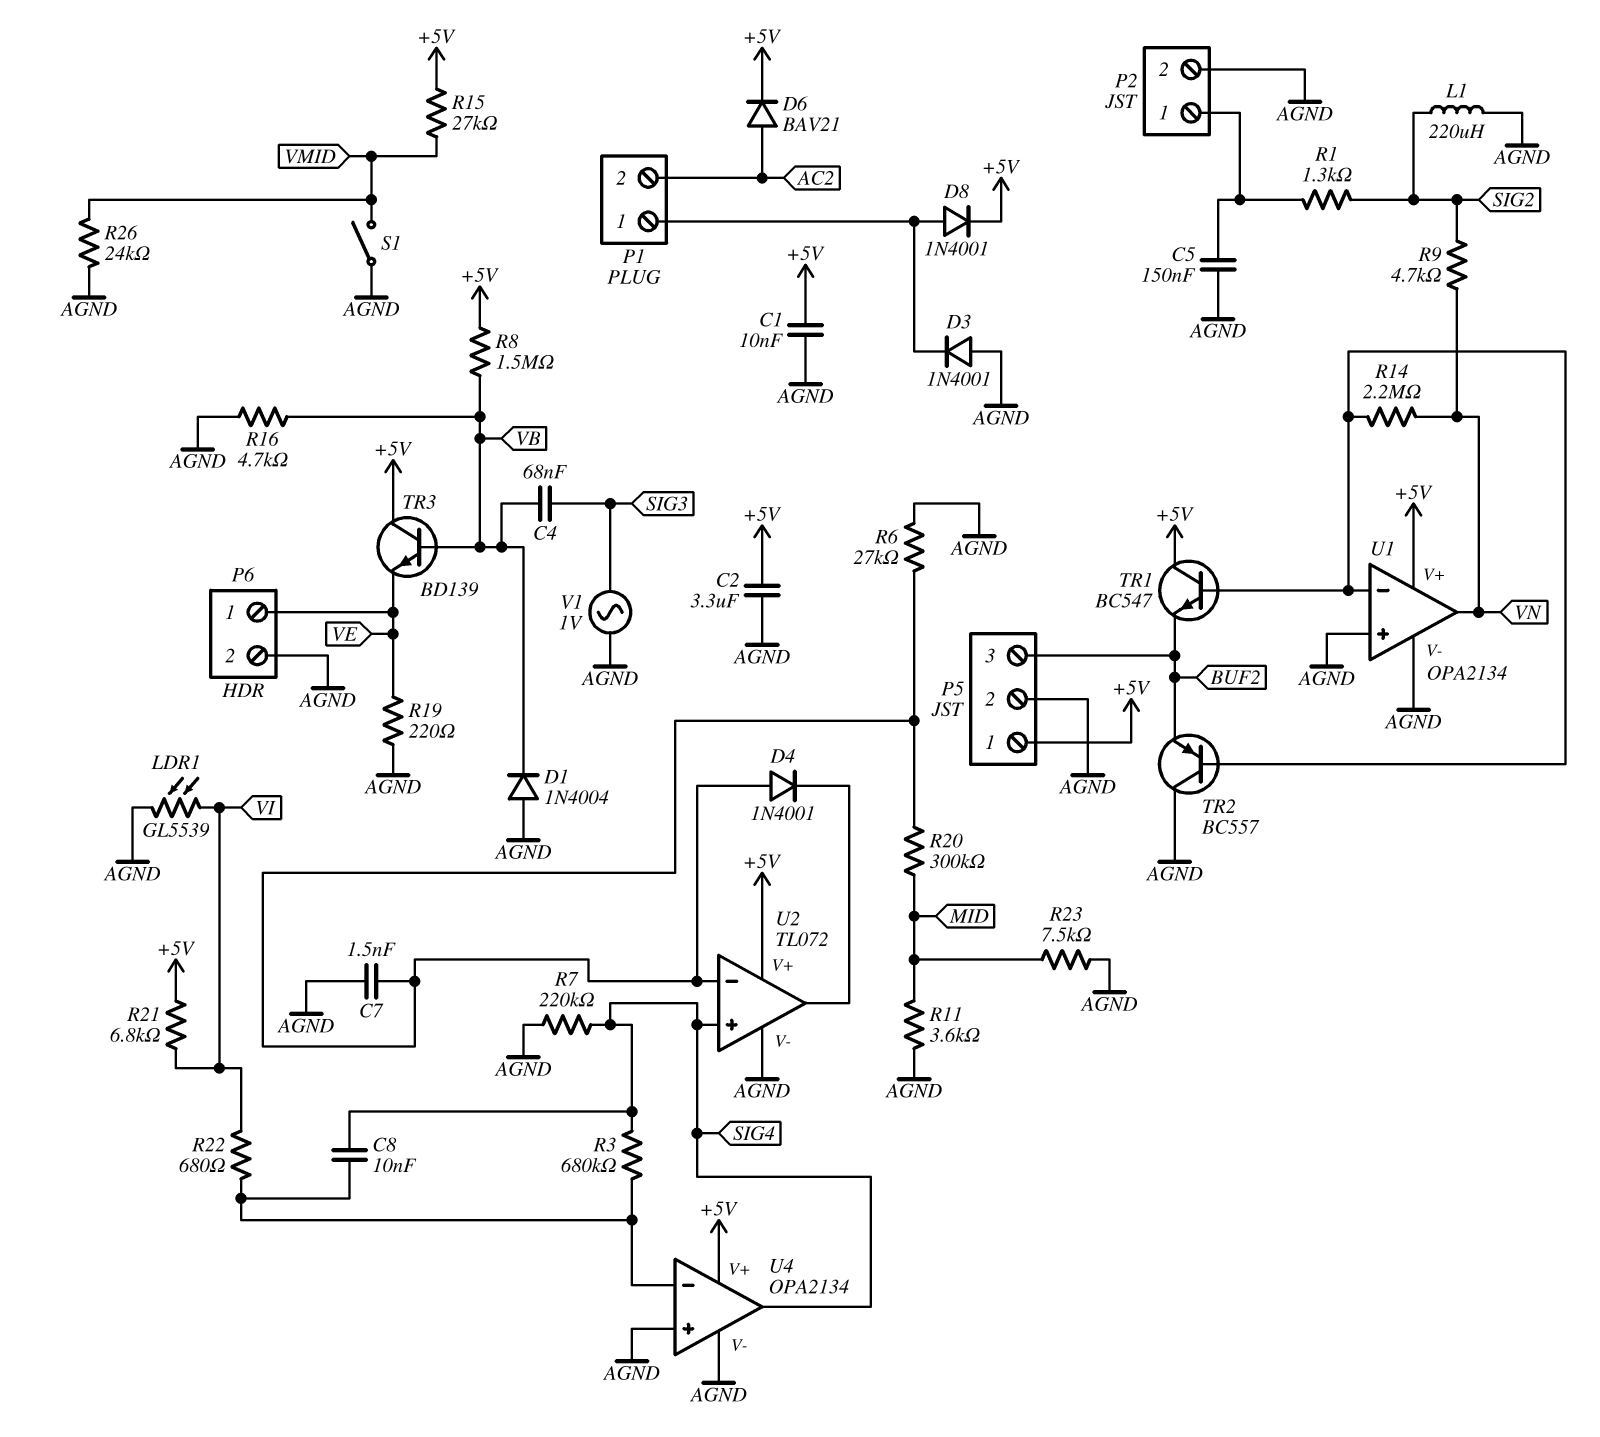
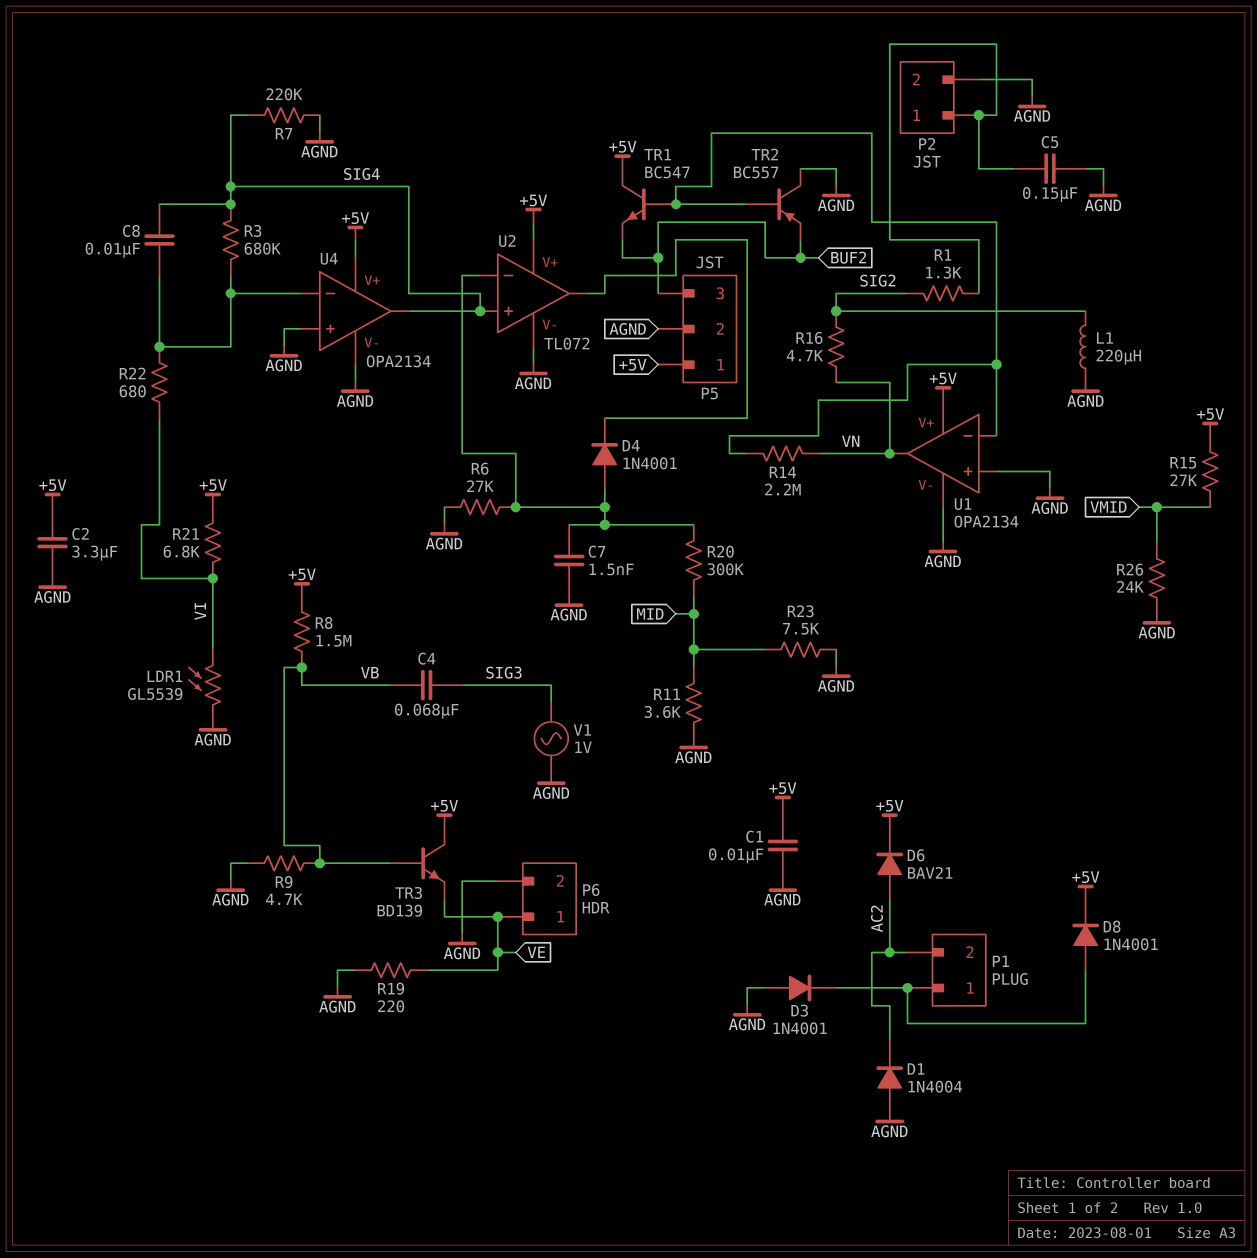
D1: diode 1N4004 (A AGND, K VB) -> diode 1N4004 (A AGND, K AC2)
R9: 4.7k (SIG2, VN) -> 4.7k (AGND, VB)
R16: 4.7k (AGND, VB) -> 4.7k (SIG2, VN)
S1: switch (AGND, VMID) -> none

